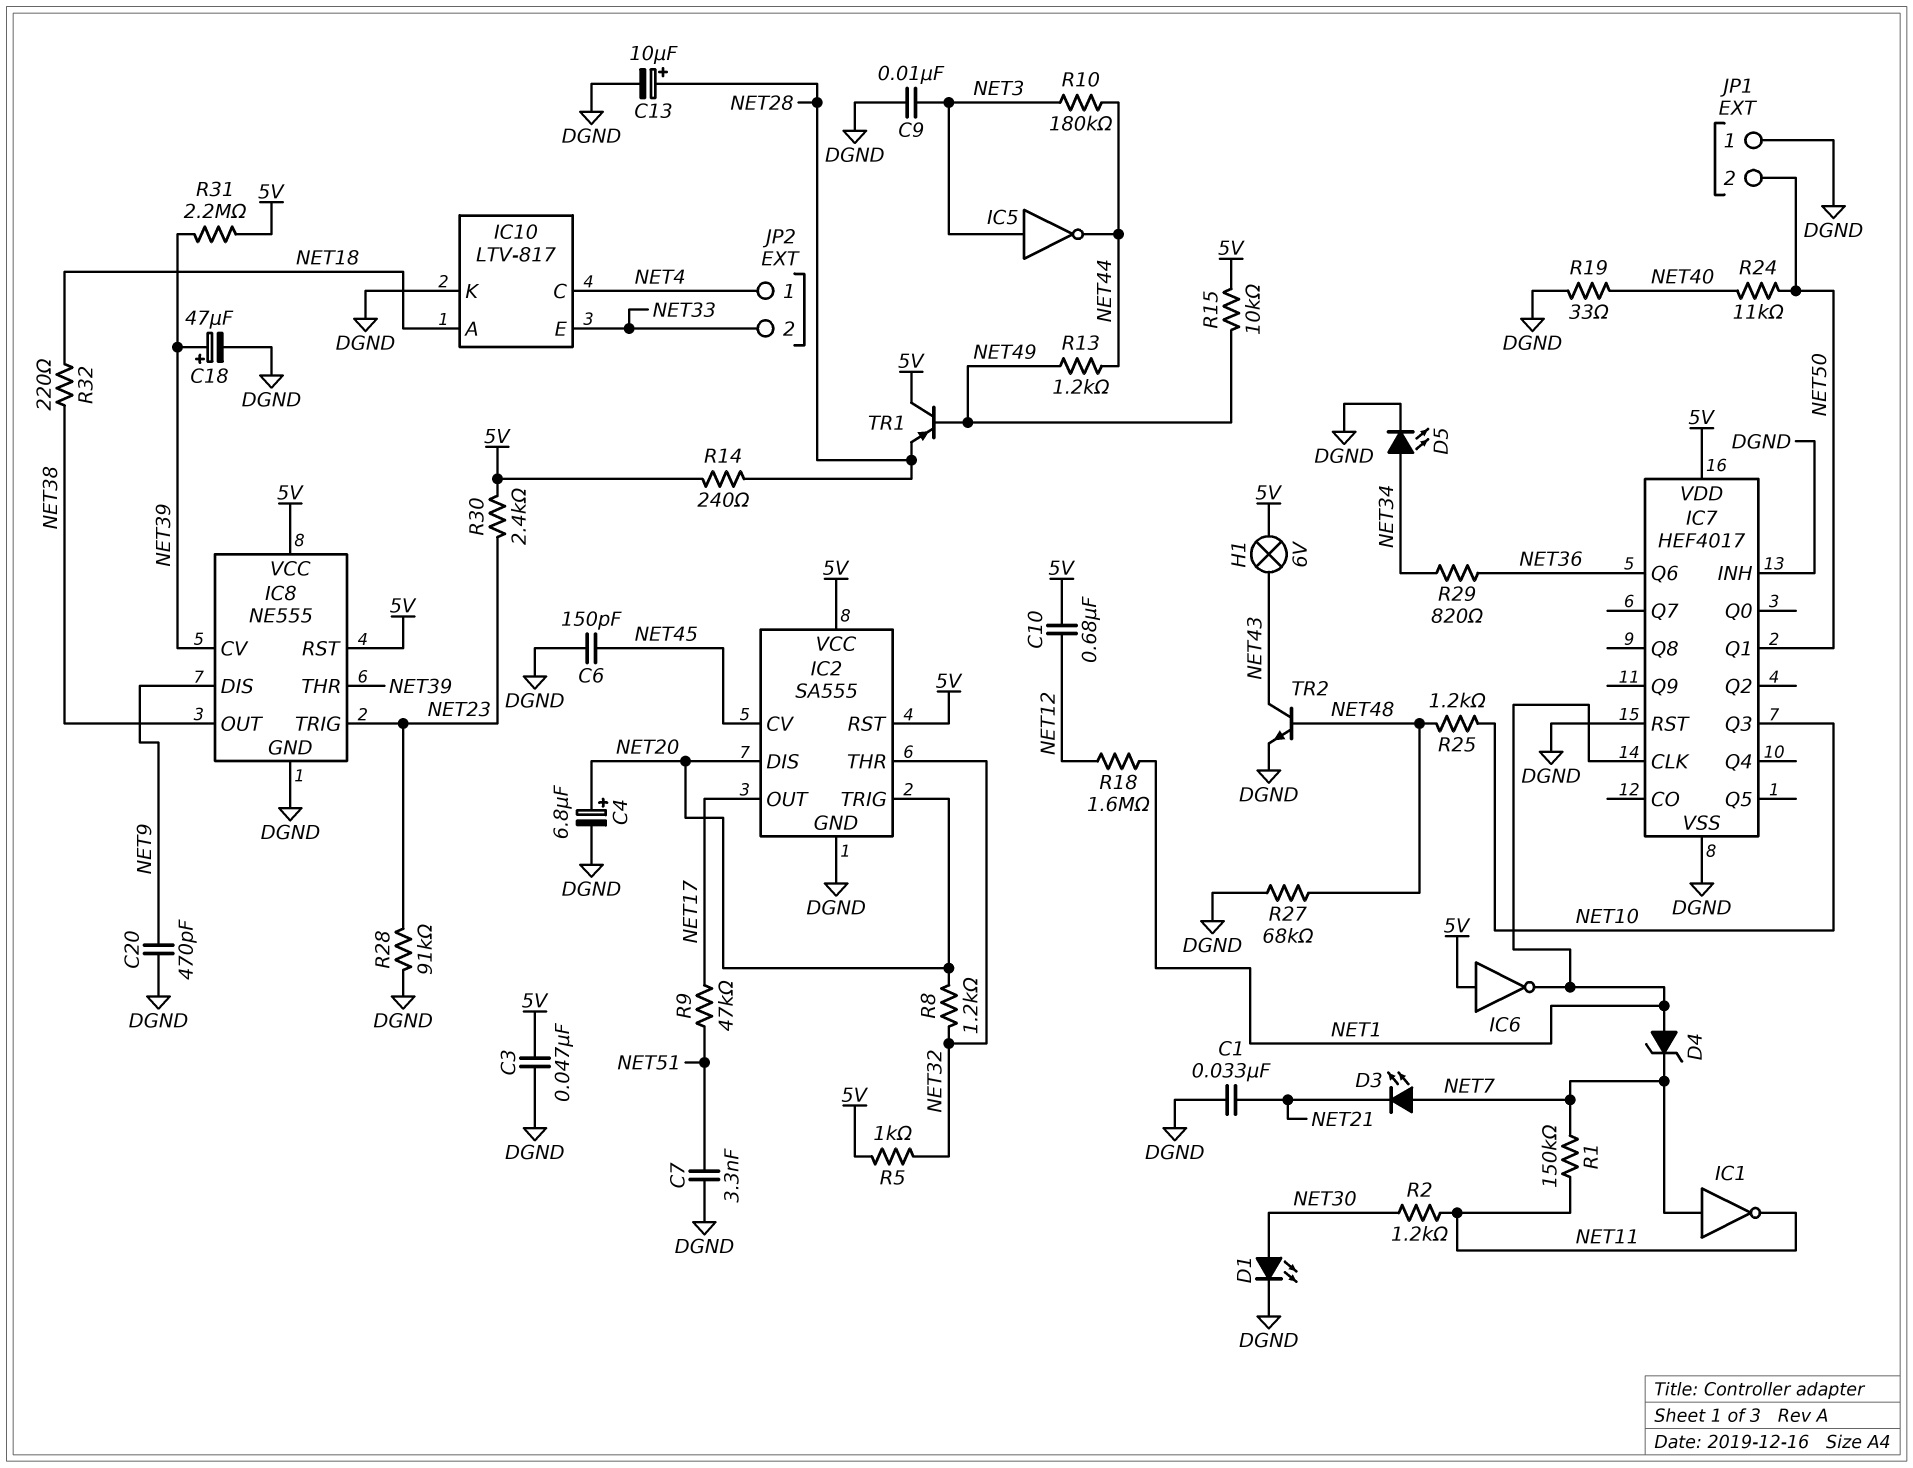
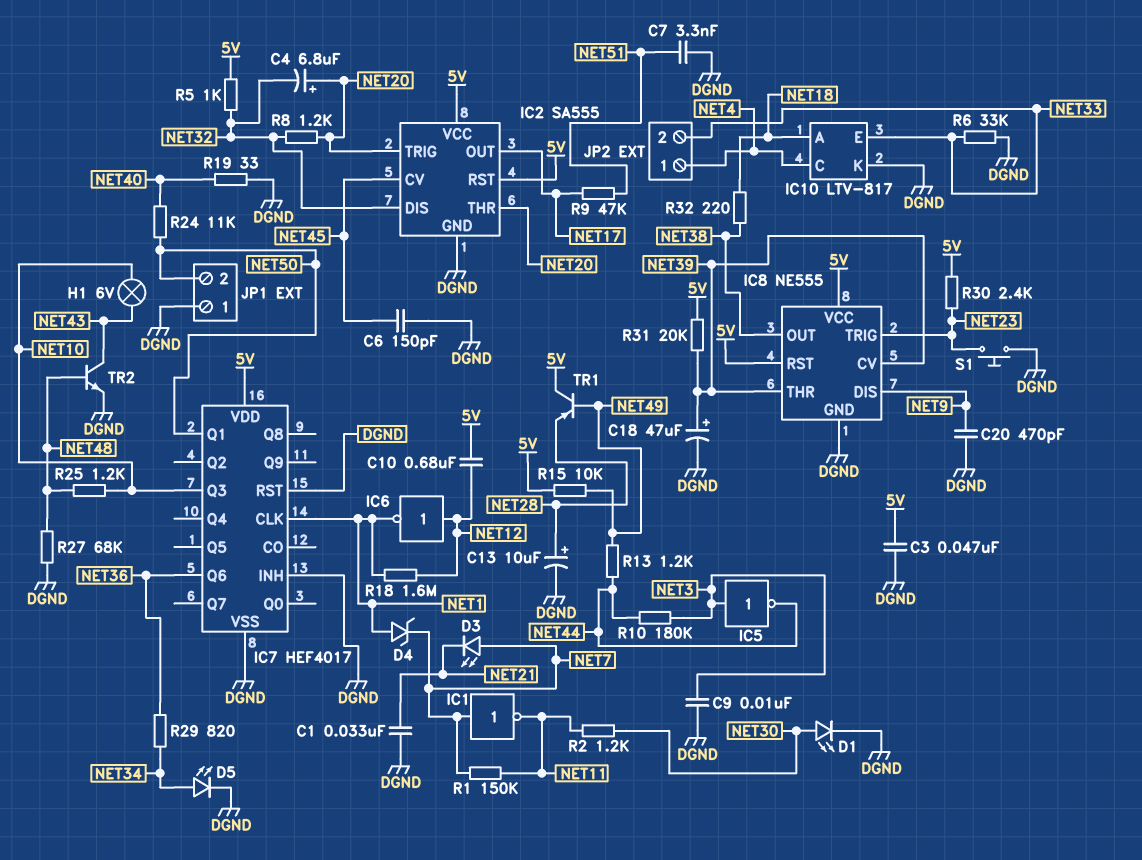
C4: 6.8uF (plus NET20, minus DGND) -> 6.8uF (plus NET20, minus NET32)
H1: lamp 6V (5V, NET43) -> lamp 6V (NET10, NET43)
IC2 pin DIS: NET20 -> NET32
IC2 pin THR: NET32 -> NET20
IC6: NOT (in 5V, out NET1) -> NOT (in NET12, out NET1)
R6: none -> 33k (DGND, NET33)
R14: 240 (5V, NET28) -> none
R28: 91k (DGND, NET23) -> none
R31: 2.2M (5V, NET39) -> 20k (5V, NET39)
S1: none -> button (DGND, NET23)

